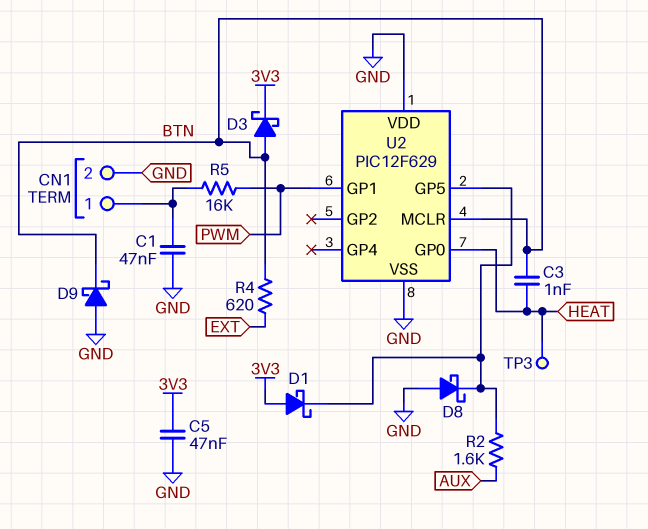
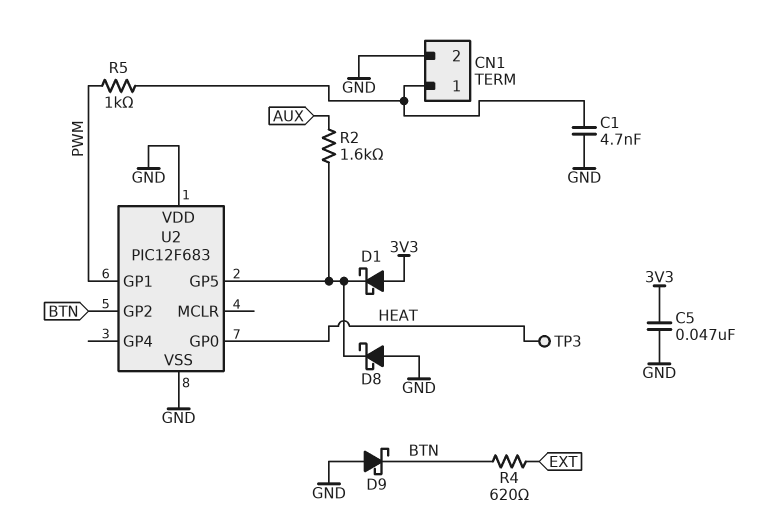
C1: 47nF (CN1/1, GND) -> 4.7nF (CN1/1, GND)
C3: 1nF (BTN, HEAT) -> none
D3: schottky (A BTN, K 3V3) -> none
R5: 16k (CN1/1, PWM) -> 1k (CN1/1, PWM)
U2: PIC12F629 -> PIC12F683
U2 pin GP2: none -> BTN
U2 pin MCLR: BTN -> none

